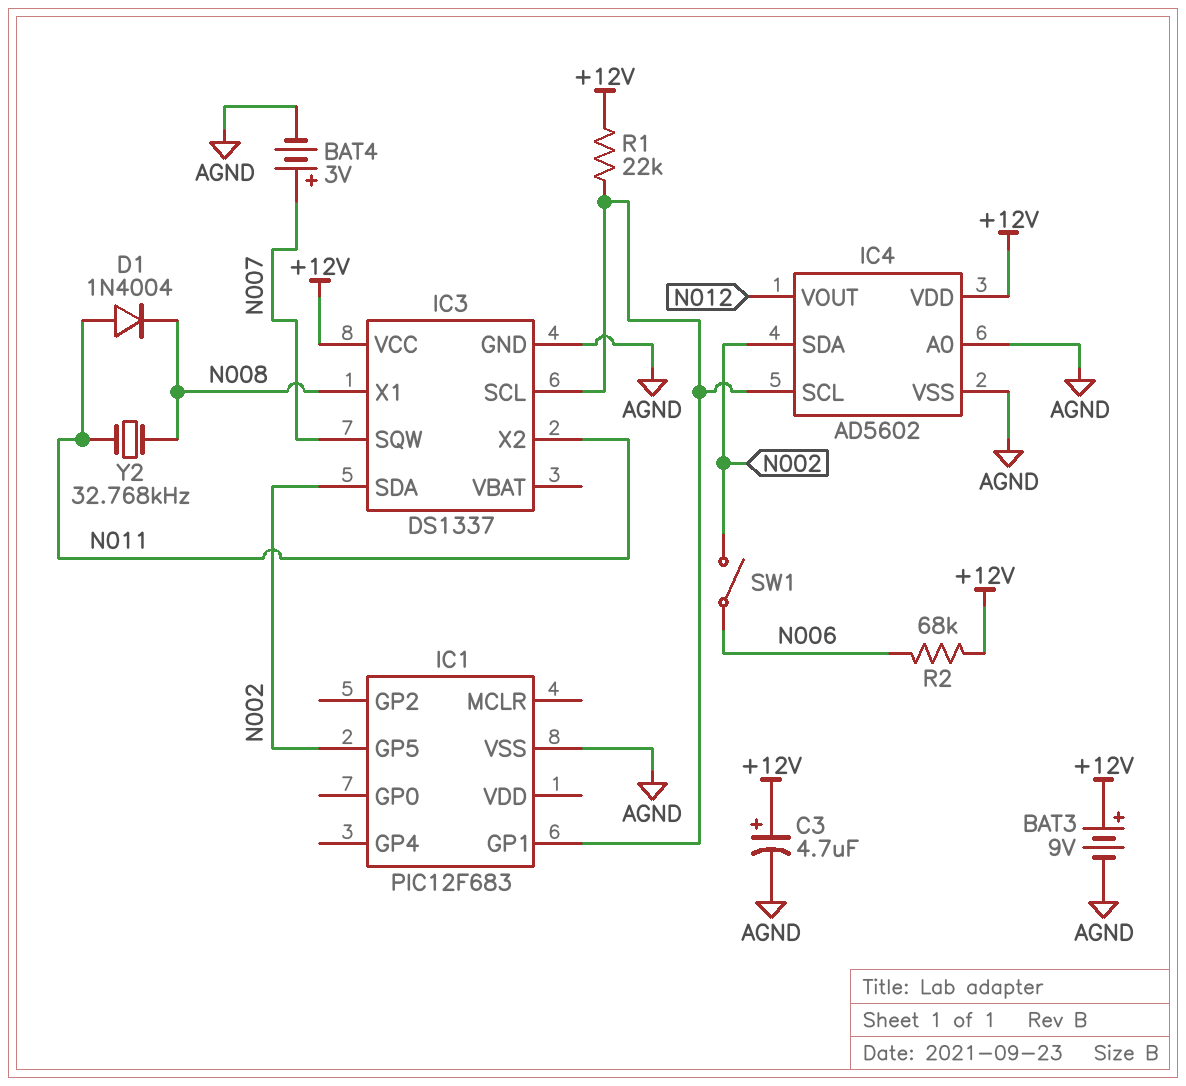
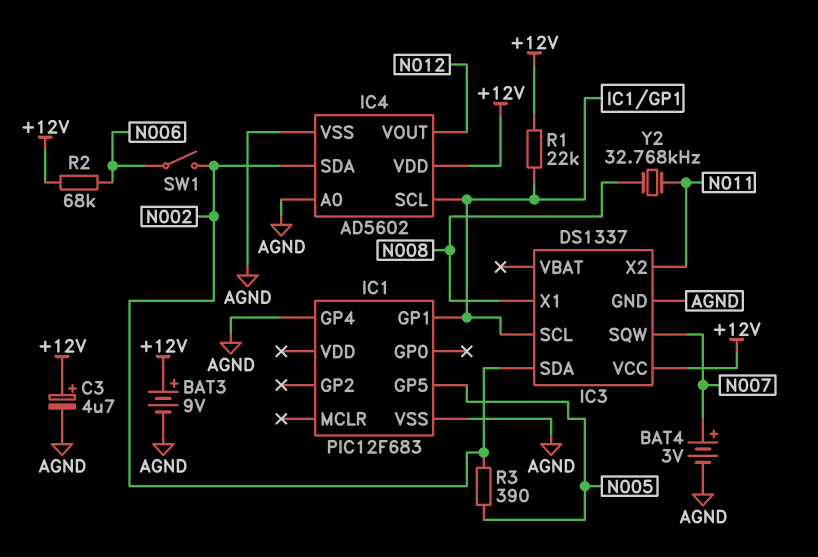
D1: diode 1N4004 (A N011, K N008) -> none
IC1 pin GP4: none -> AGND
IC1 pin GP5: N002 -> N005
R3: none -> 390 (N002, N005)

